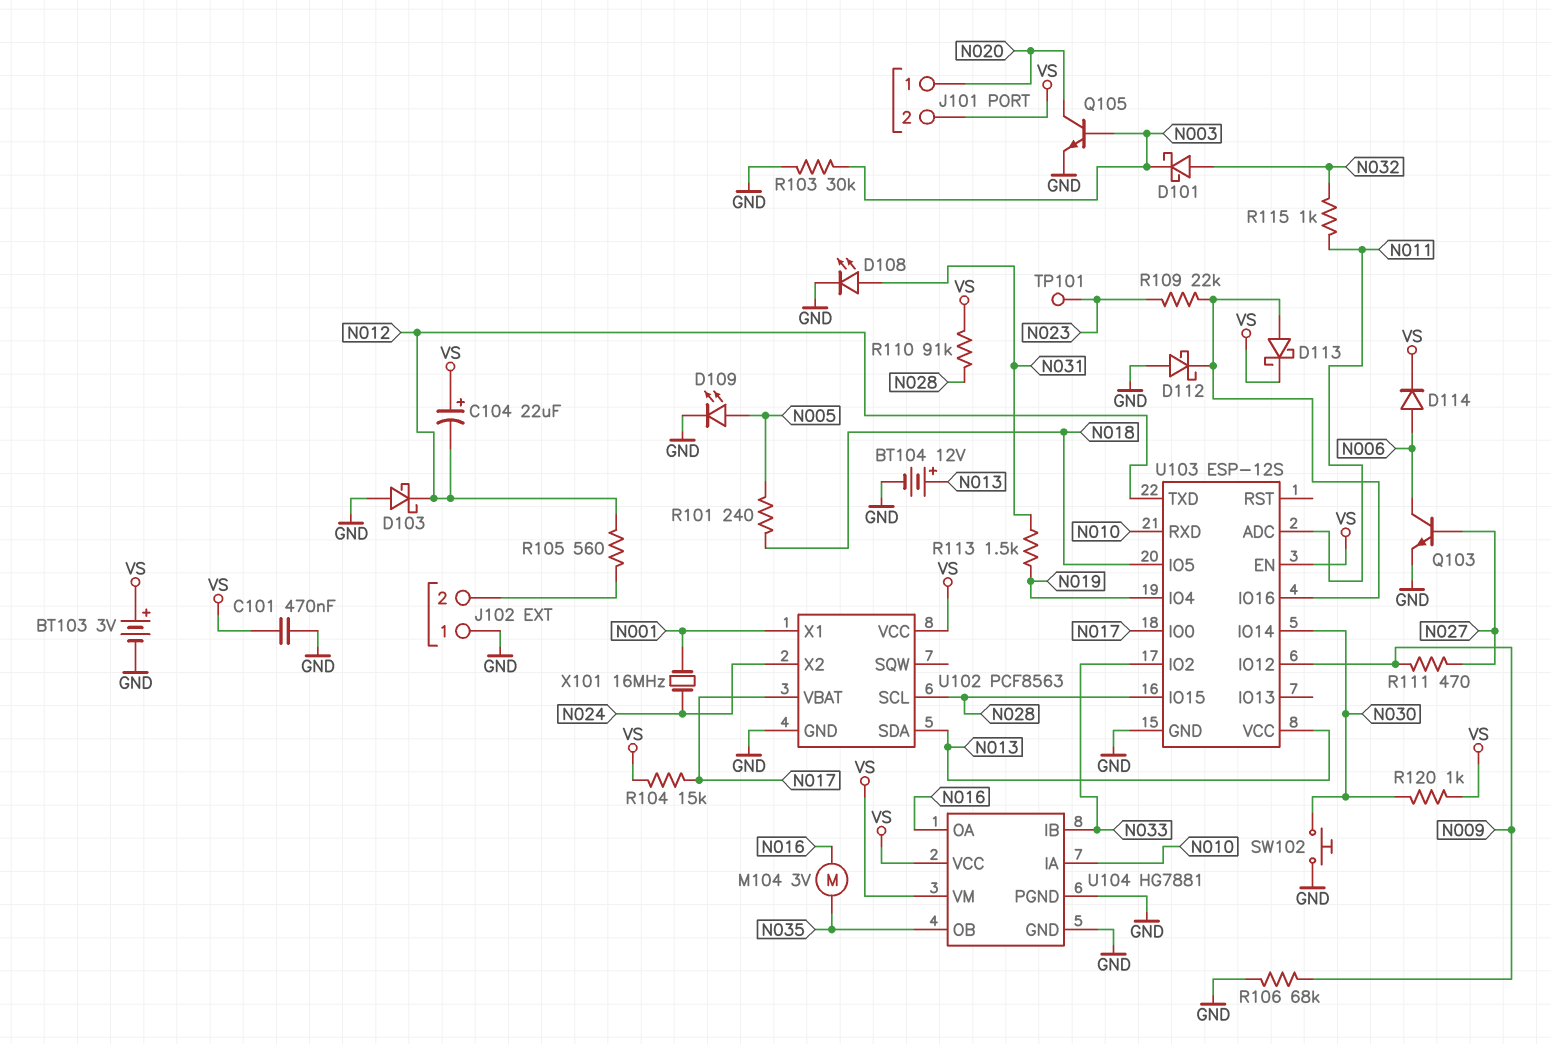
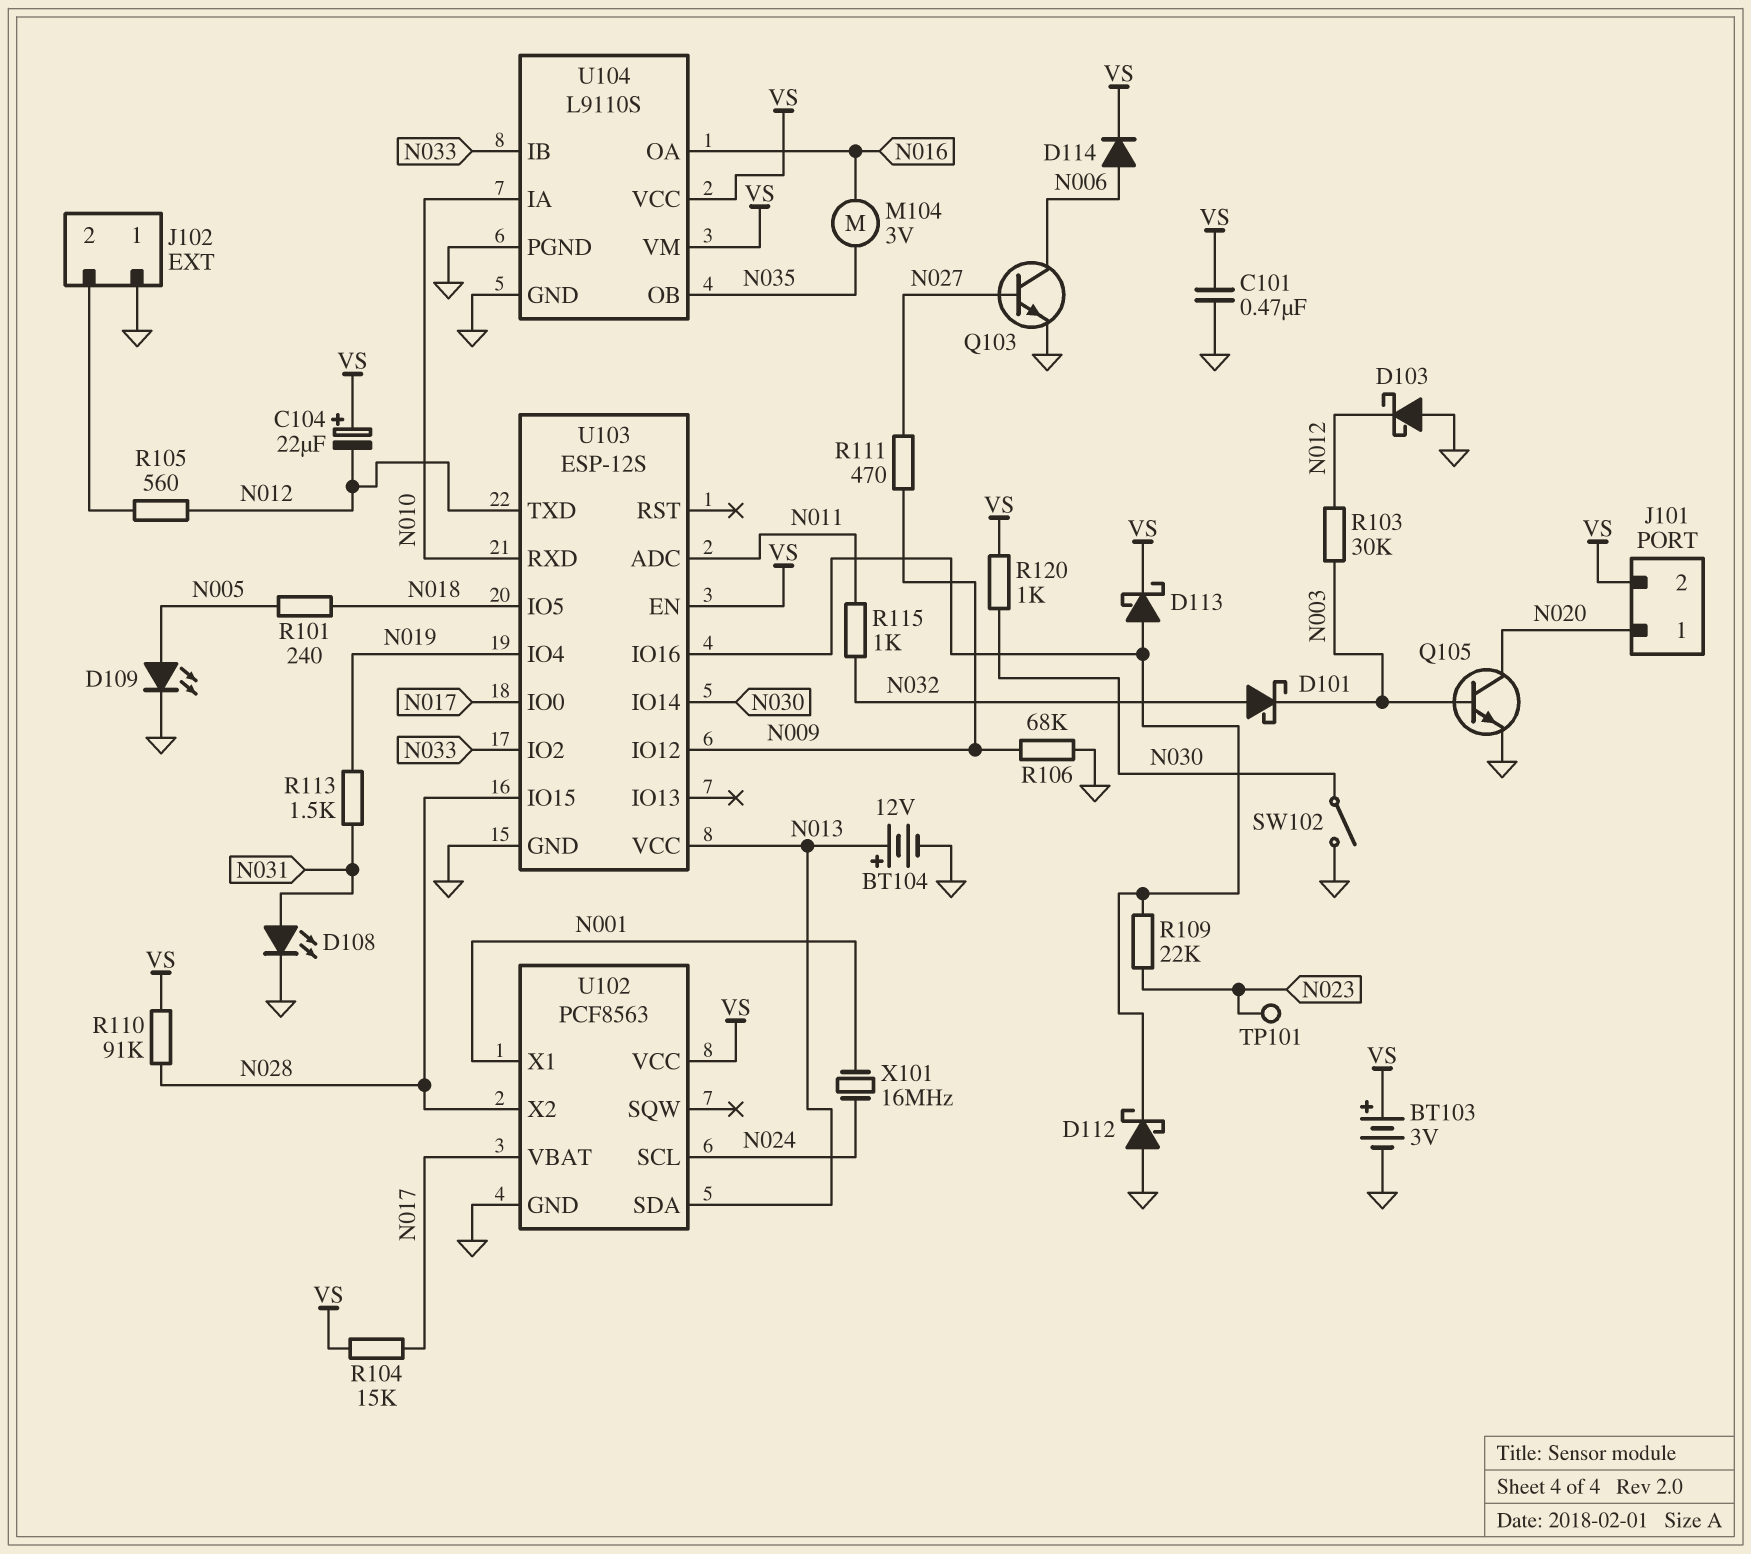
R103: 30k (GND, N003) -> 30k (N003, N012)
SW102: button (GND, N030) -> switch (GND, N030)
U102 pin SCL: N028 -> N024
U102 pin X2: N024 -> N028
U104: HG7881 -> L9110S

